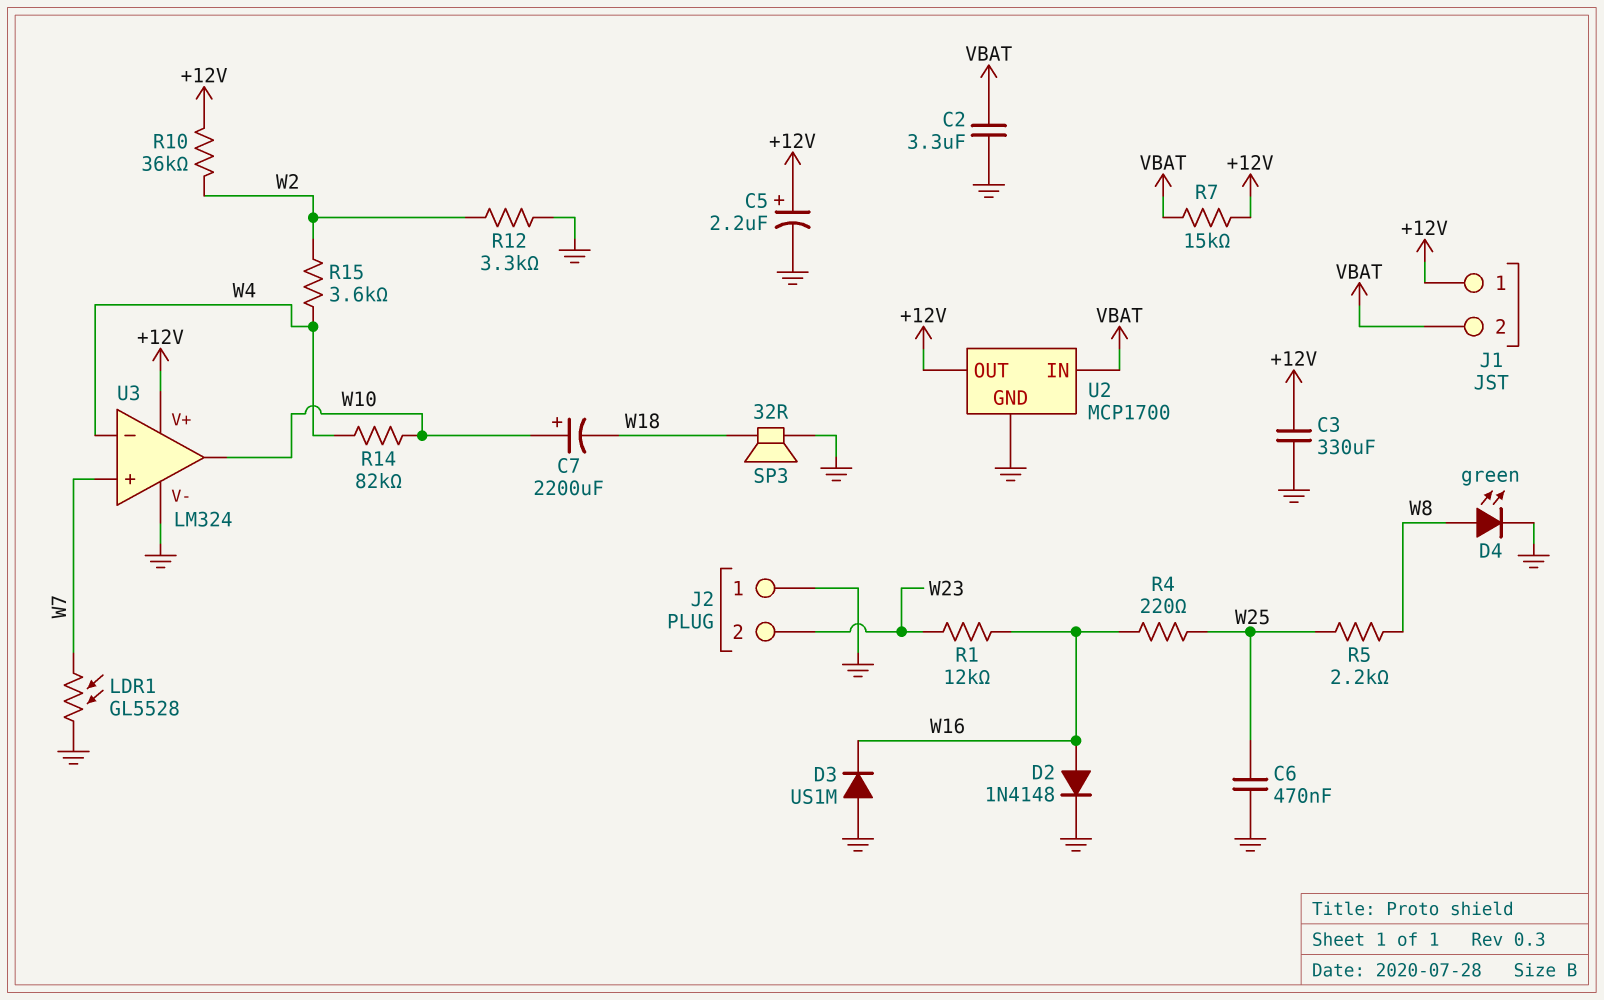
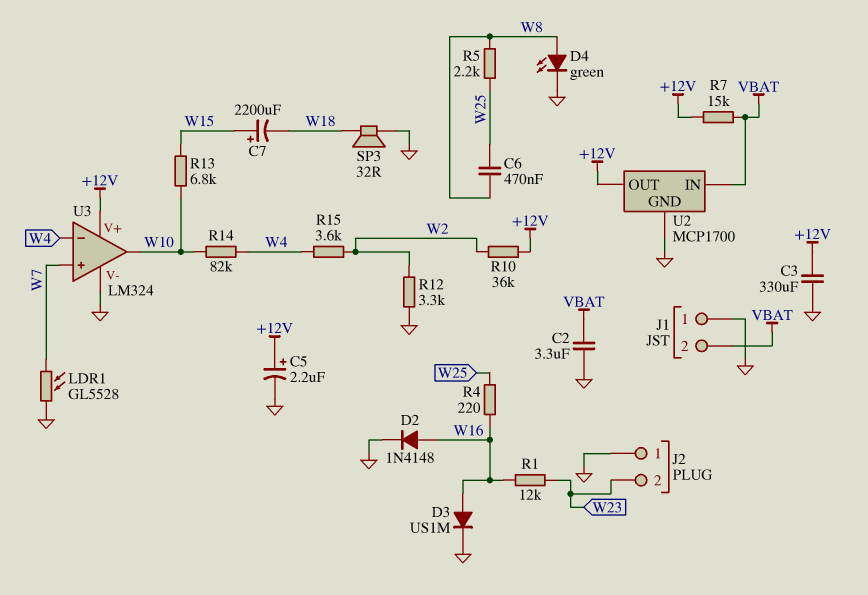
C6: 470nF (GND, W25) -> 470nF (W8, W25)
C7: 2200uF (plus W10, minus W18) -> 2200uF (plus W15, minus W18)
D3: diode US1M (A GND, K W16) -> diode US1M (A W16, K GND)
J1 pin 1: +12V -> GND
R13: none -> 6.8k (W10, W15)

